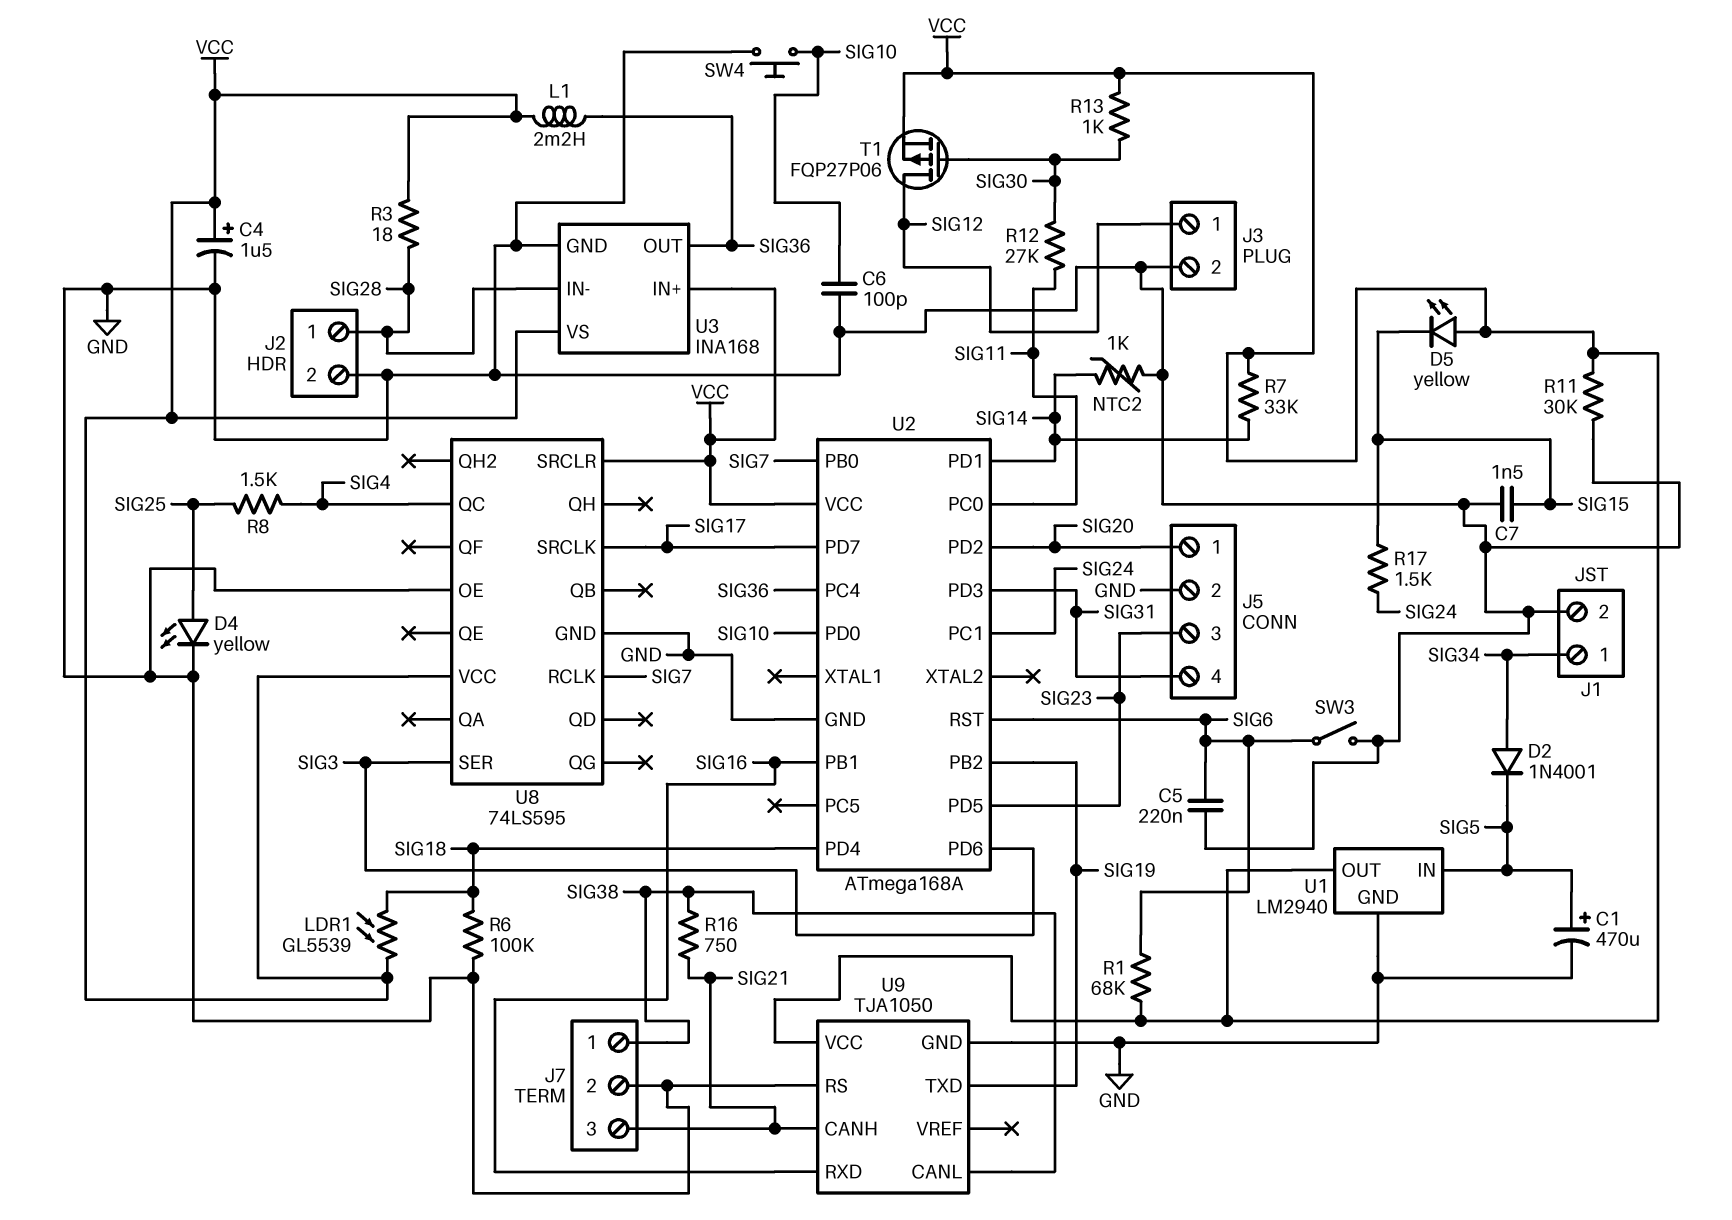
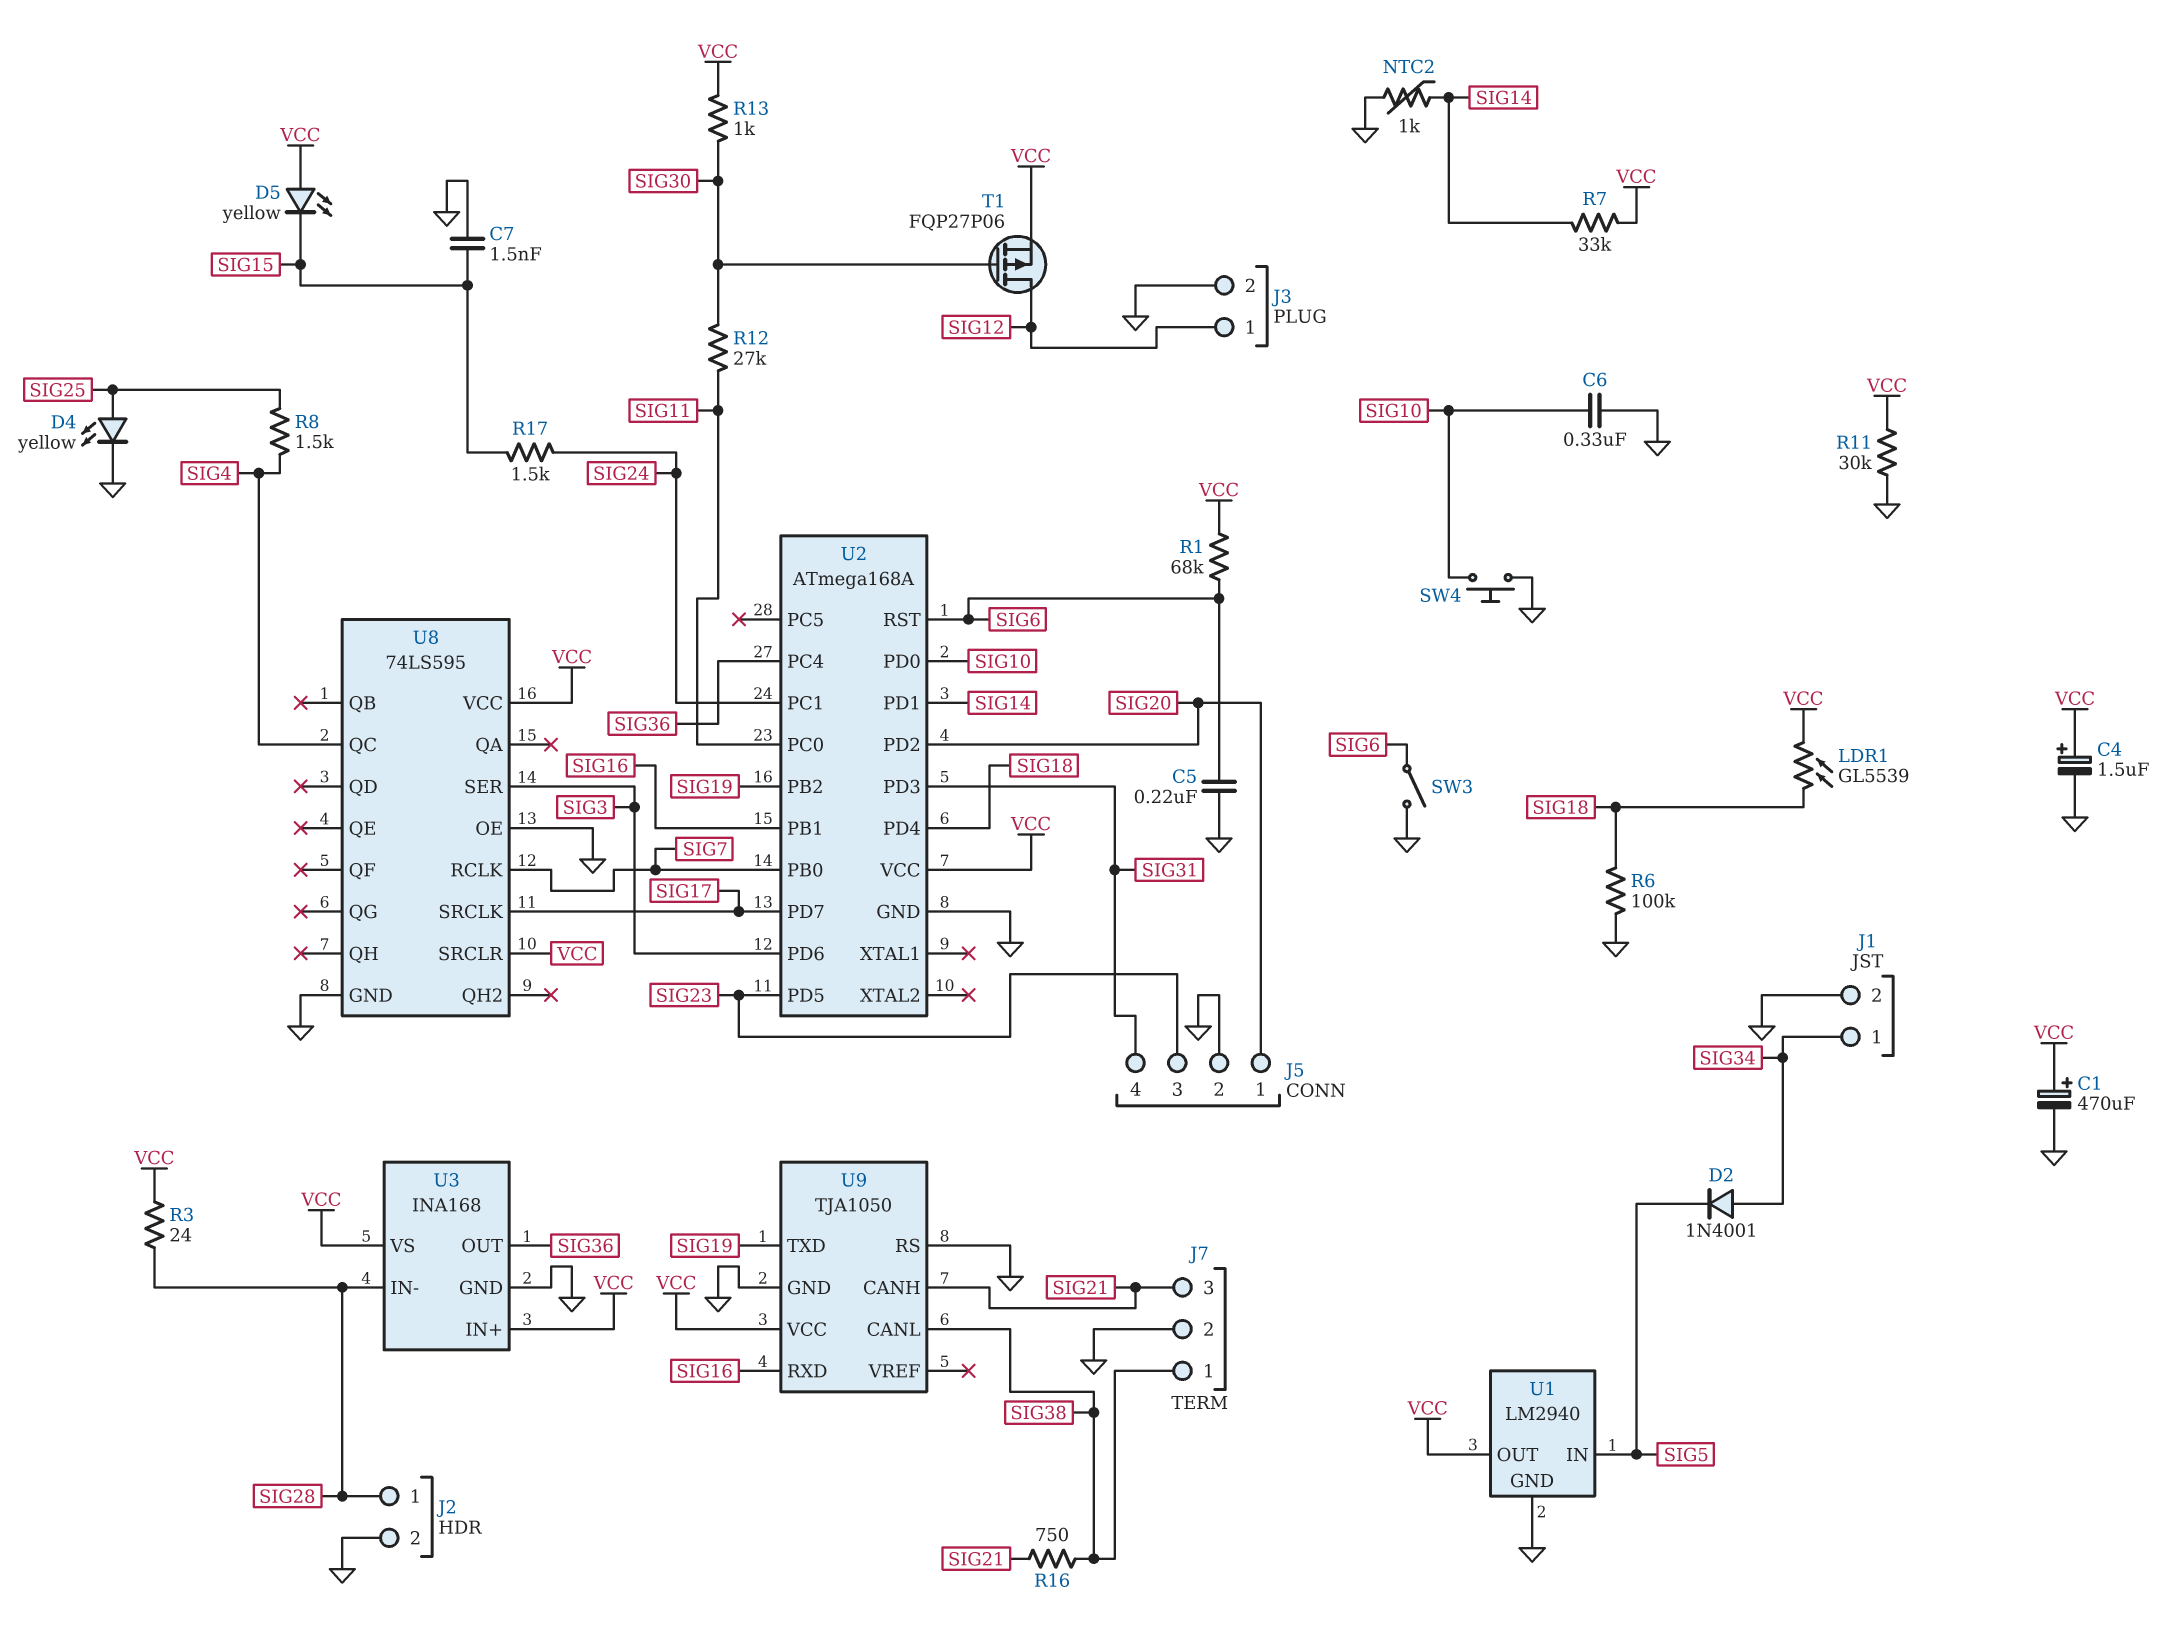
C1: 470uF (plus SIG5, minus GND) -> 470uF (plus VCC, minus GND)
C6: 100pF (GND, SIG10) -> 330nF (GND, SIG10)
L1: 2.2mH (SIG36, VCC) -> none
R3: 18 (SIG28, VCC) -> 24 (SIG28, VCC)

